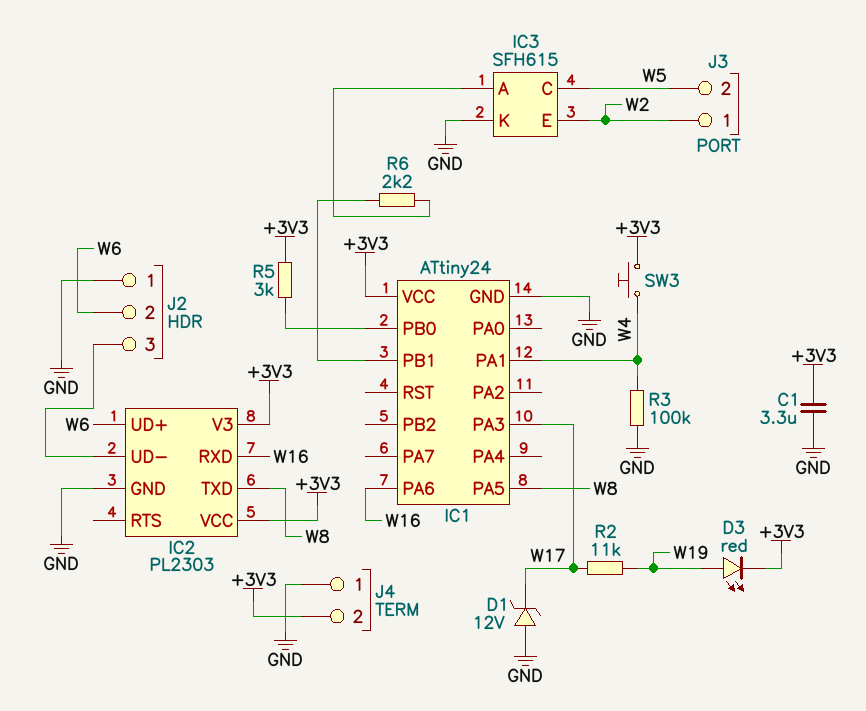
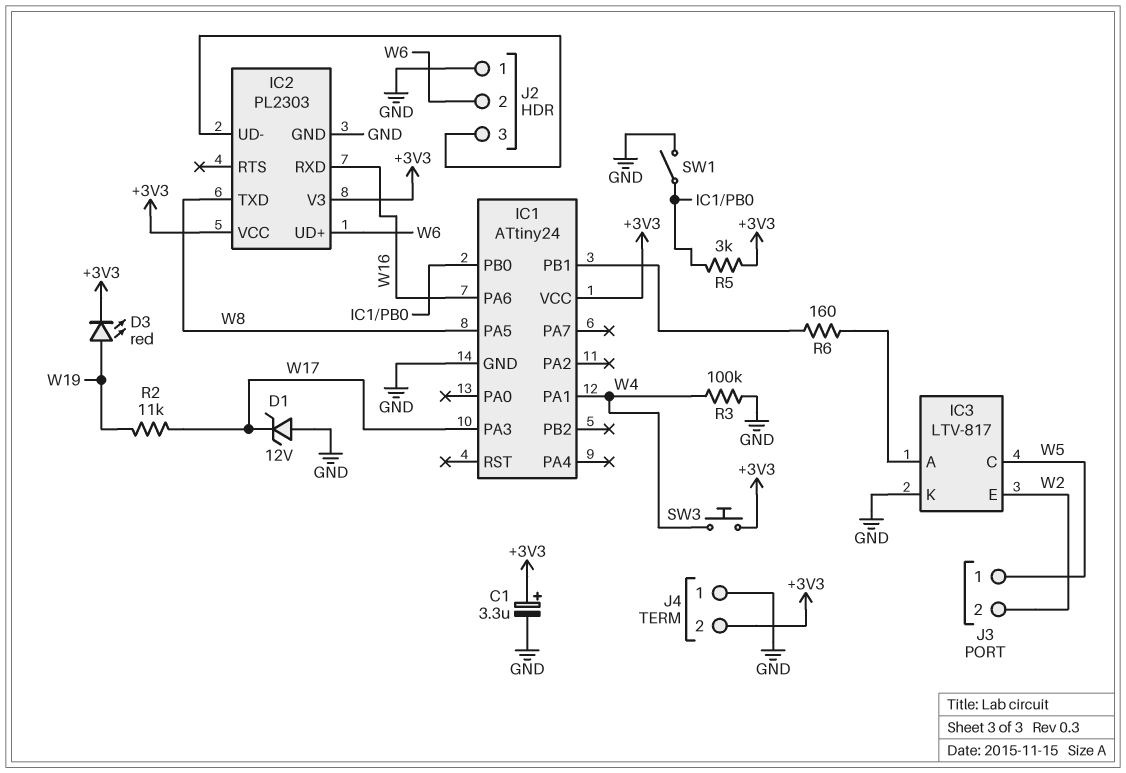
C1: 3.3uF (+3V3, GND) -> 3.3uF (plus +3V3, minus GND)
IC3: SFH615 -> LTV-817
J3 pin 1: W2 -> W5
J3 pin 2: W5 -> W2
R6: 2.2k (IC1/PB1, IC3/A) -> 160 (IC1/PB1, IC3/A)
SW1: none -> switch (GND, IC1/PB0)

